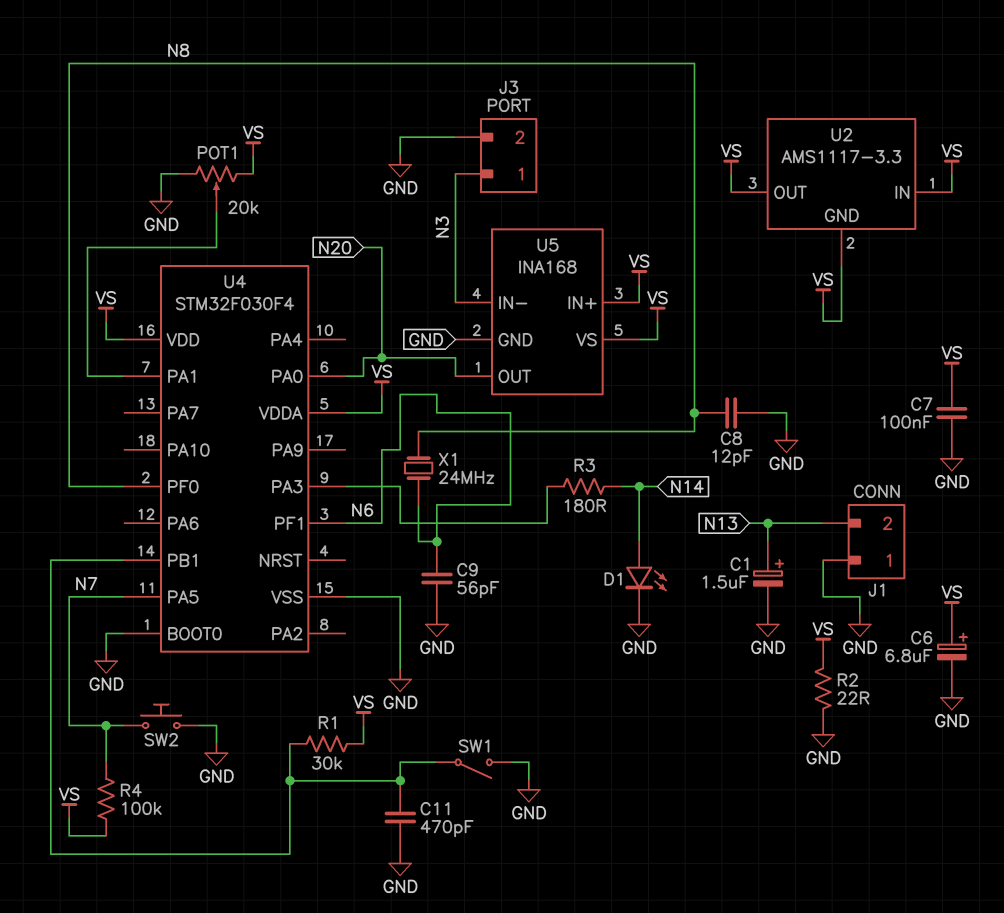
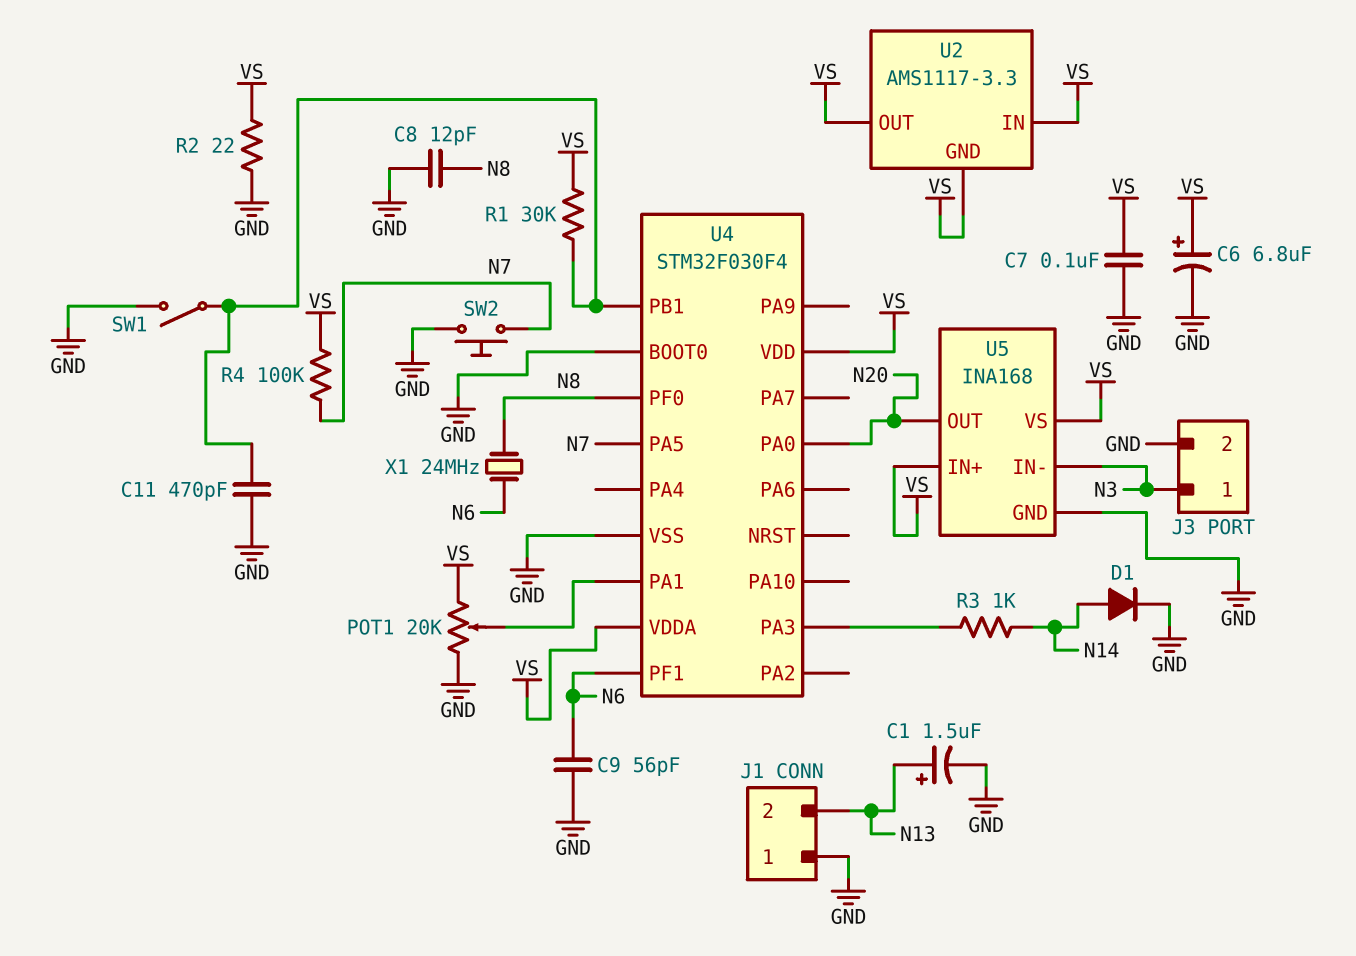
D1: LED (A N14, K GND) -> diode (A N14, K GND)
R3: 180 (N14, U4/PA3) -> 1k (N14, U4/PA3)

